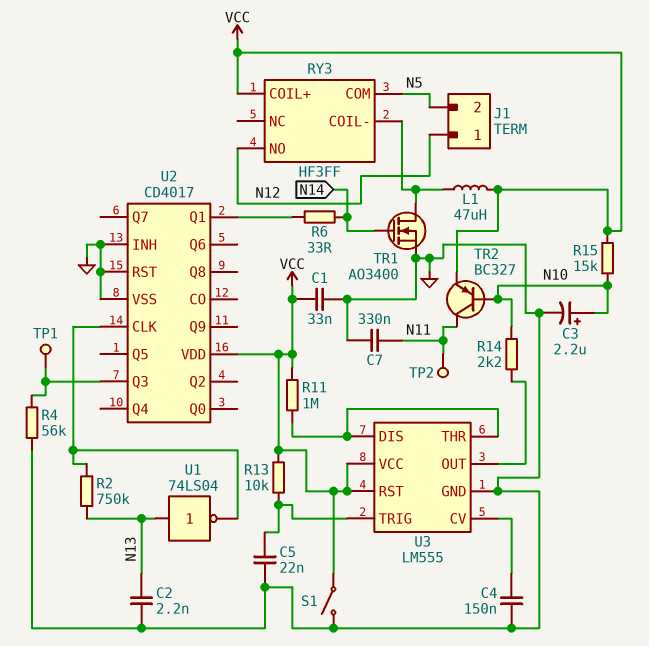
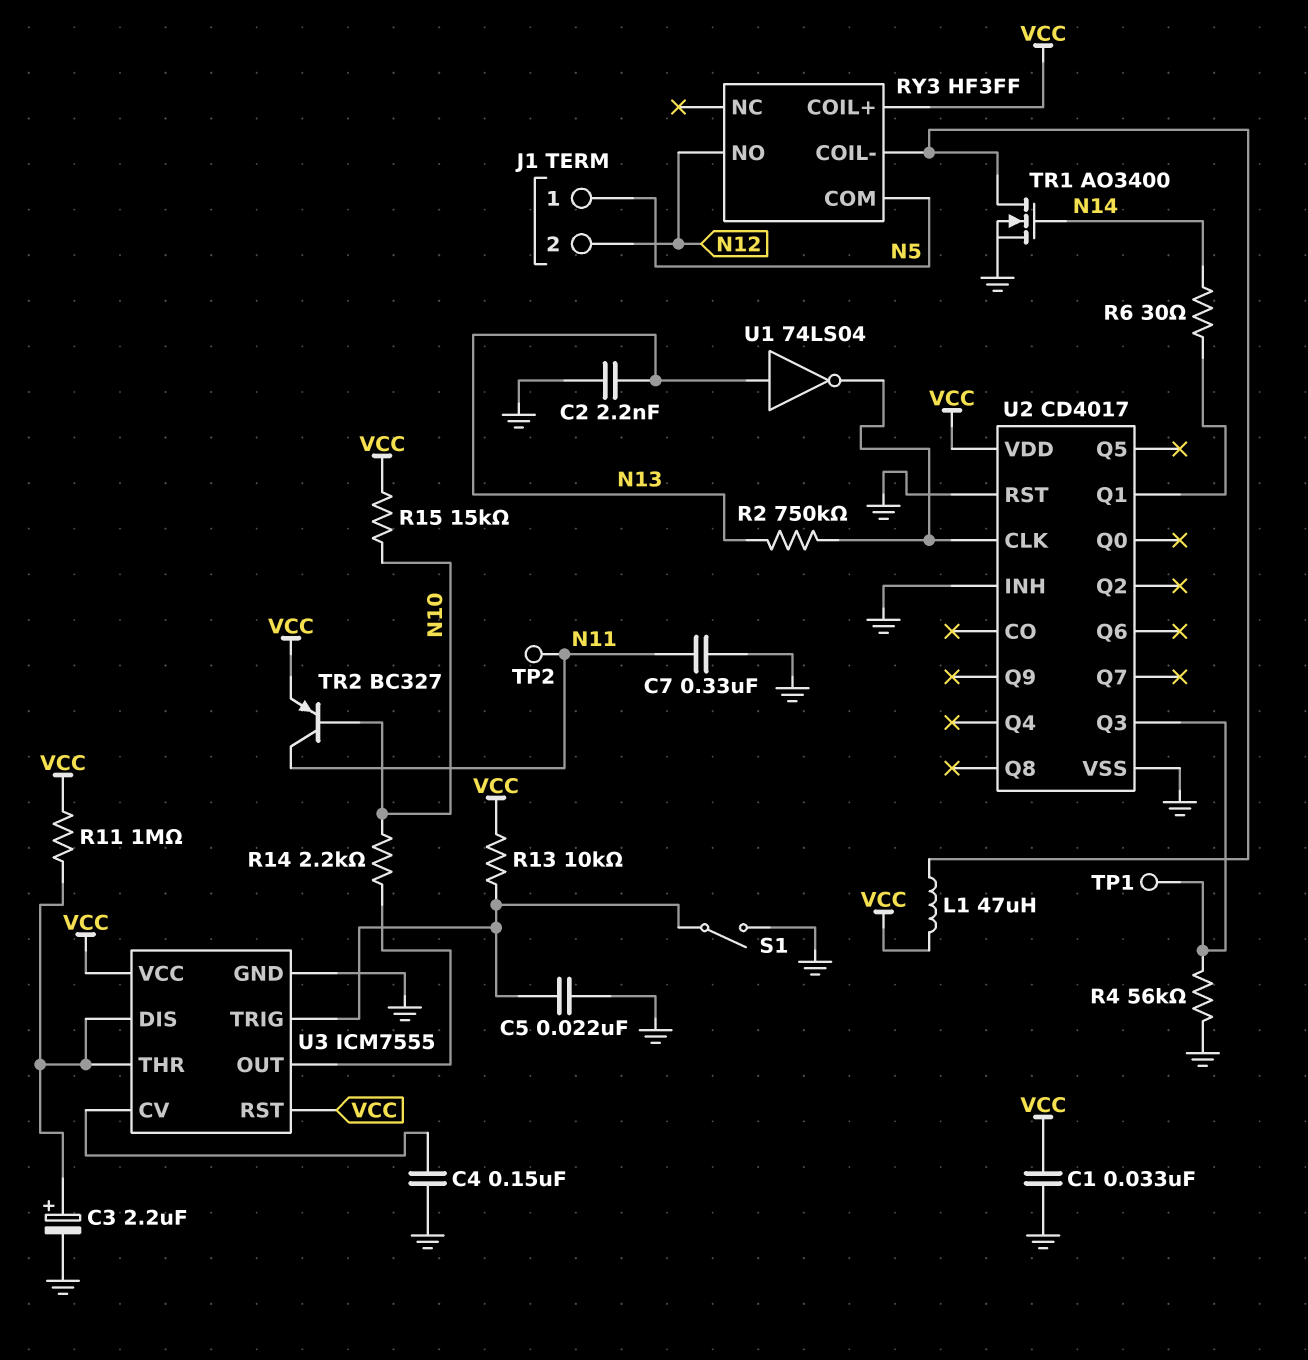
C3: 2.2uF (plus N10, minus GND) -> 2.2uF (plus U3/DIS, minus GND)
J1 pin 1: N12 -> N5
J1 pin 2: N5 -> N12
R6: 33 (N14, U2/Q1) -> 30 (N14, U2/Q1)
S1: switch (GND, VCC) -> switch (GND, U3/TRIG)
U3: LM555 -> ICM7555

